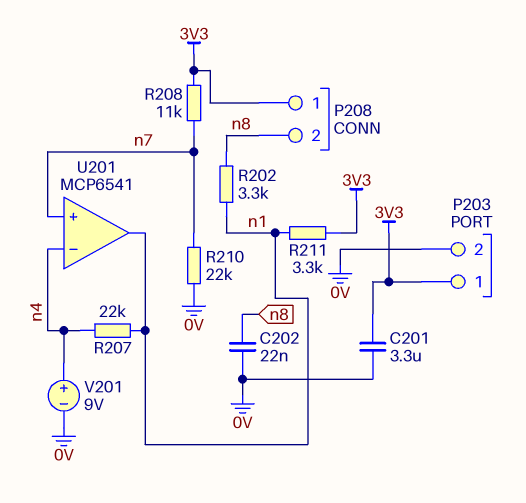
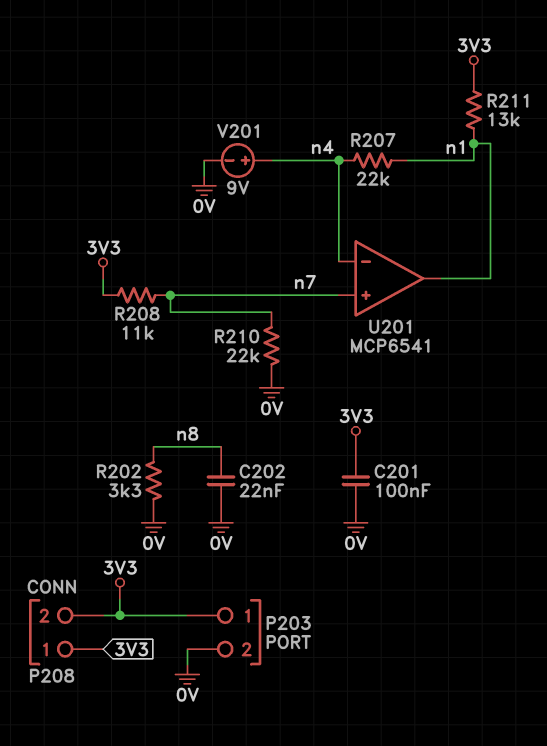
C201: 3.3uF (0V, 3V3) -> 100nF (0V, 3V3)
P208 pin 2: n8 -> 3V3
R202: 3.3k (n1, n8) -> 3.3k (0V, n8)
R211: 3.3k (3V3, n1) -> 13k (3V3, n1)

